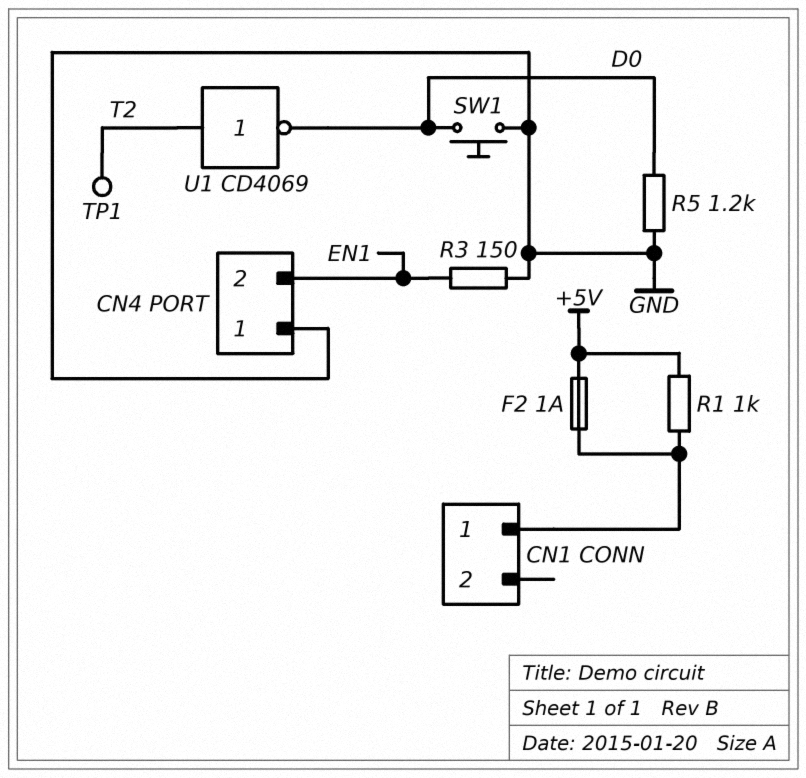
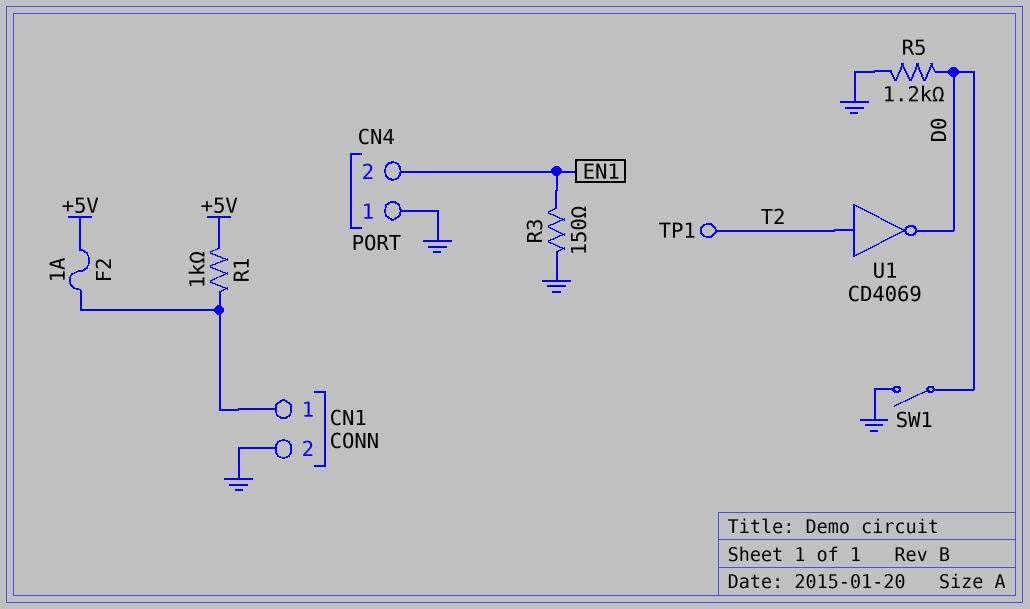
CN1 pin 2: none -> GND
SW1: button (D0, GND) -> switch (D0, GND)

